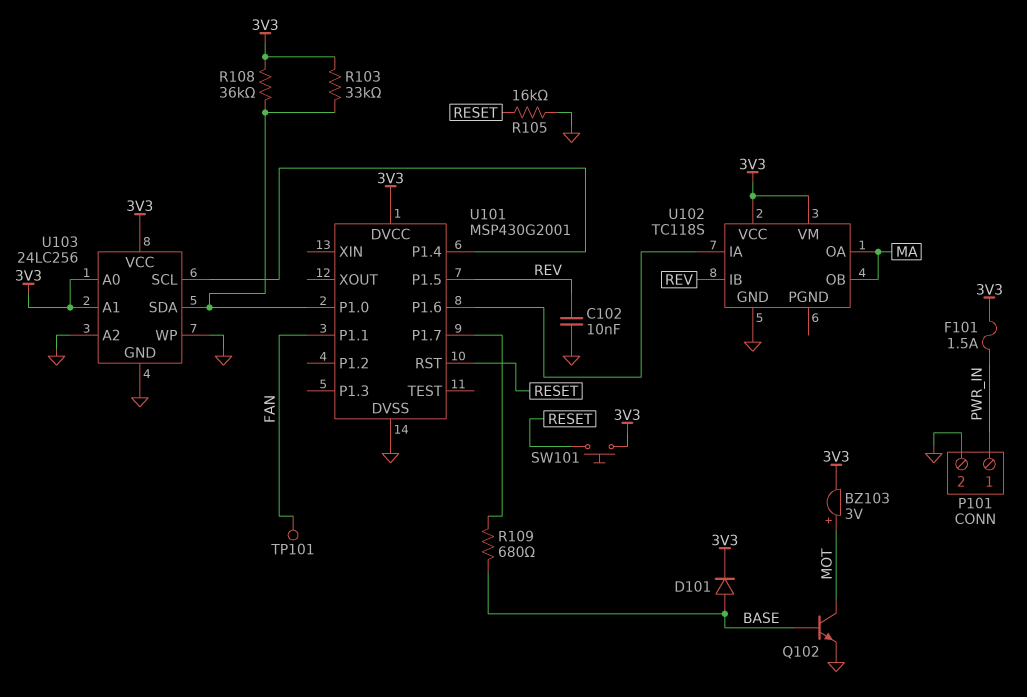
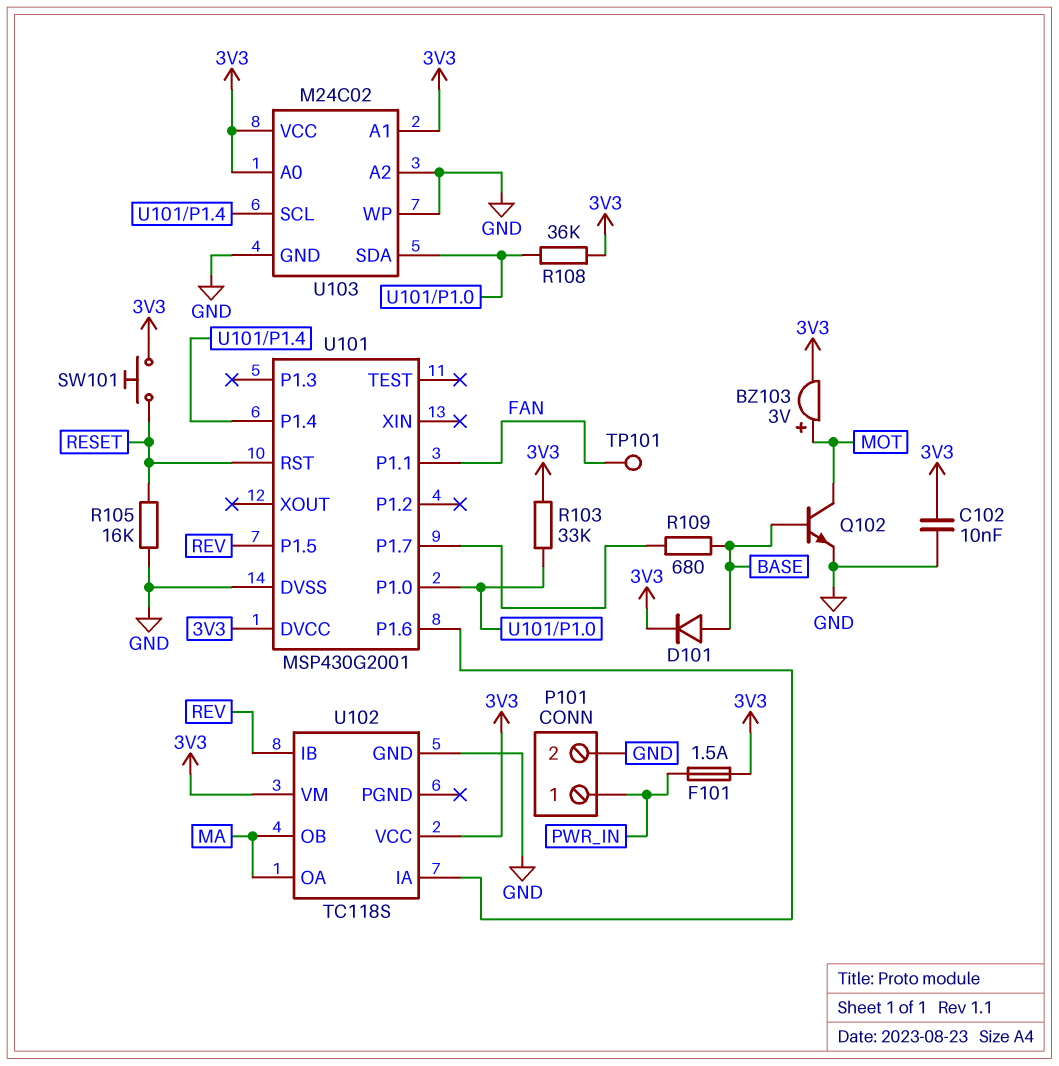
C102: 10nF (GND, REV) -> 10nF (3V3, GND)
U103: 24LC256 -> M24C02

